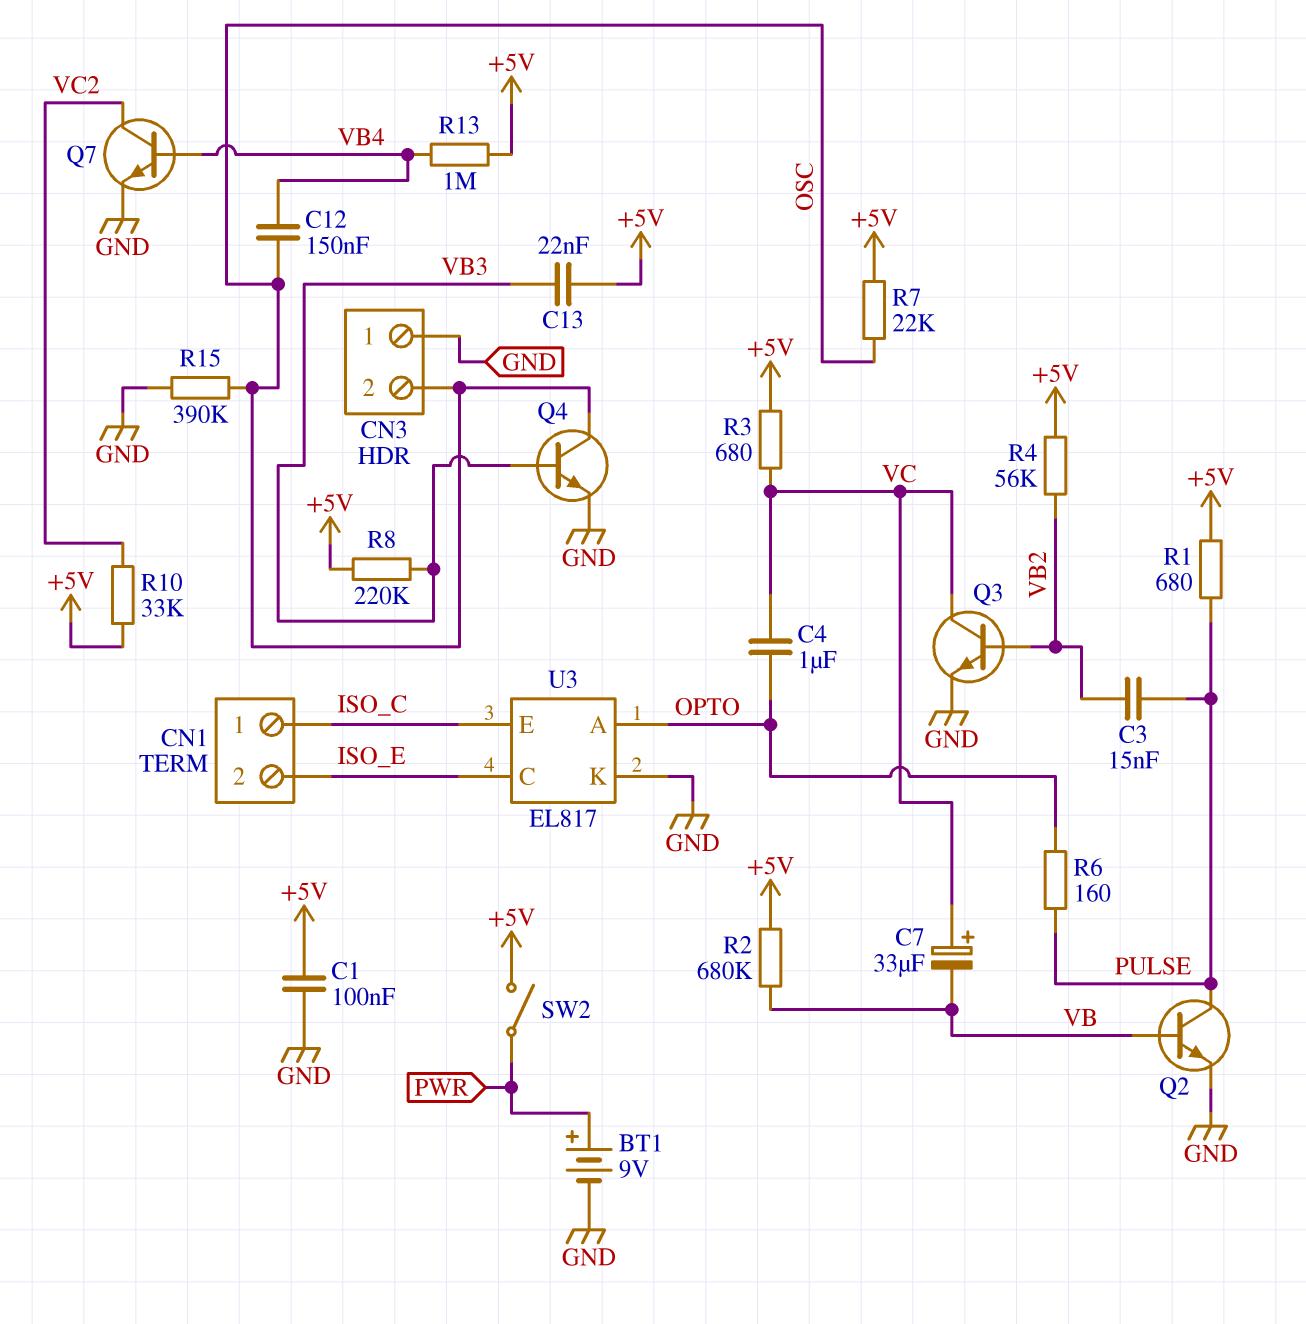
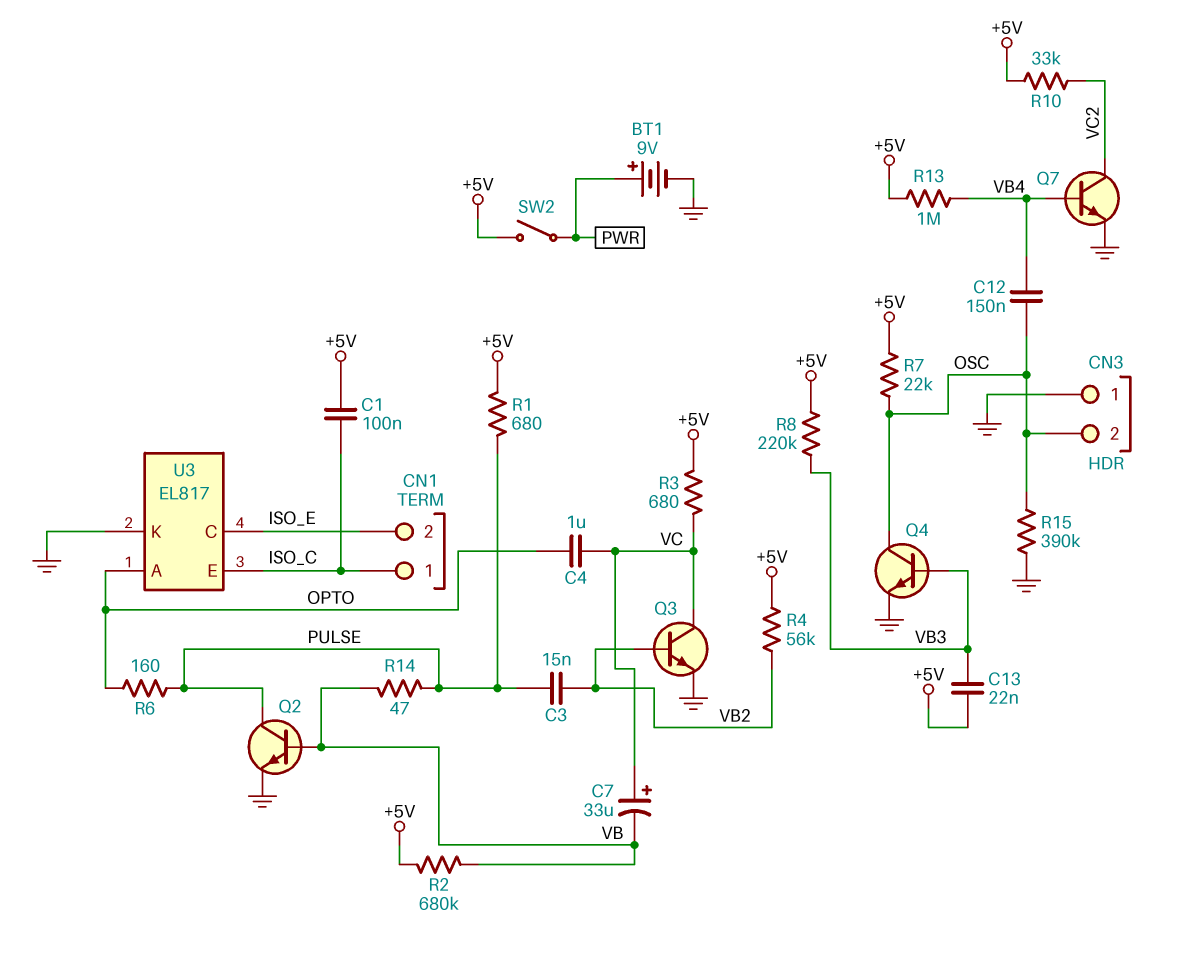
C1: 100nF (+5V, GND) -> 100nF (+5V, ISO_C)
R14: none -> 47 (PULSE, VB)

